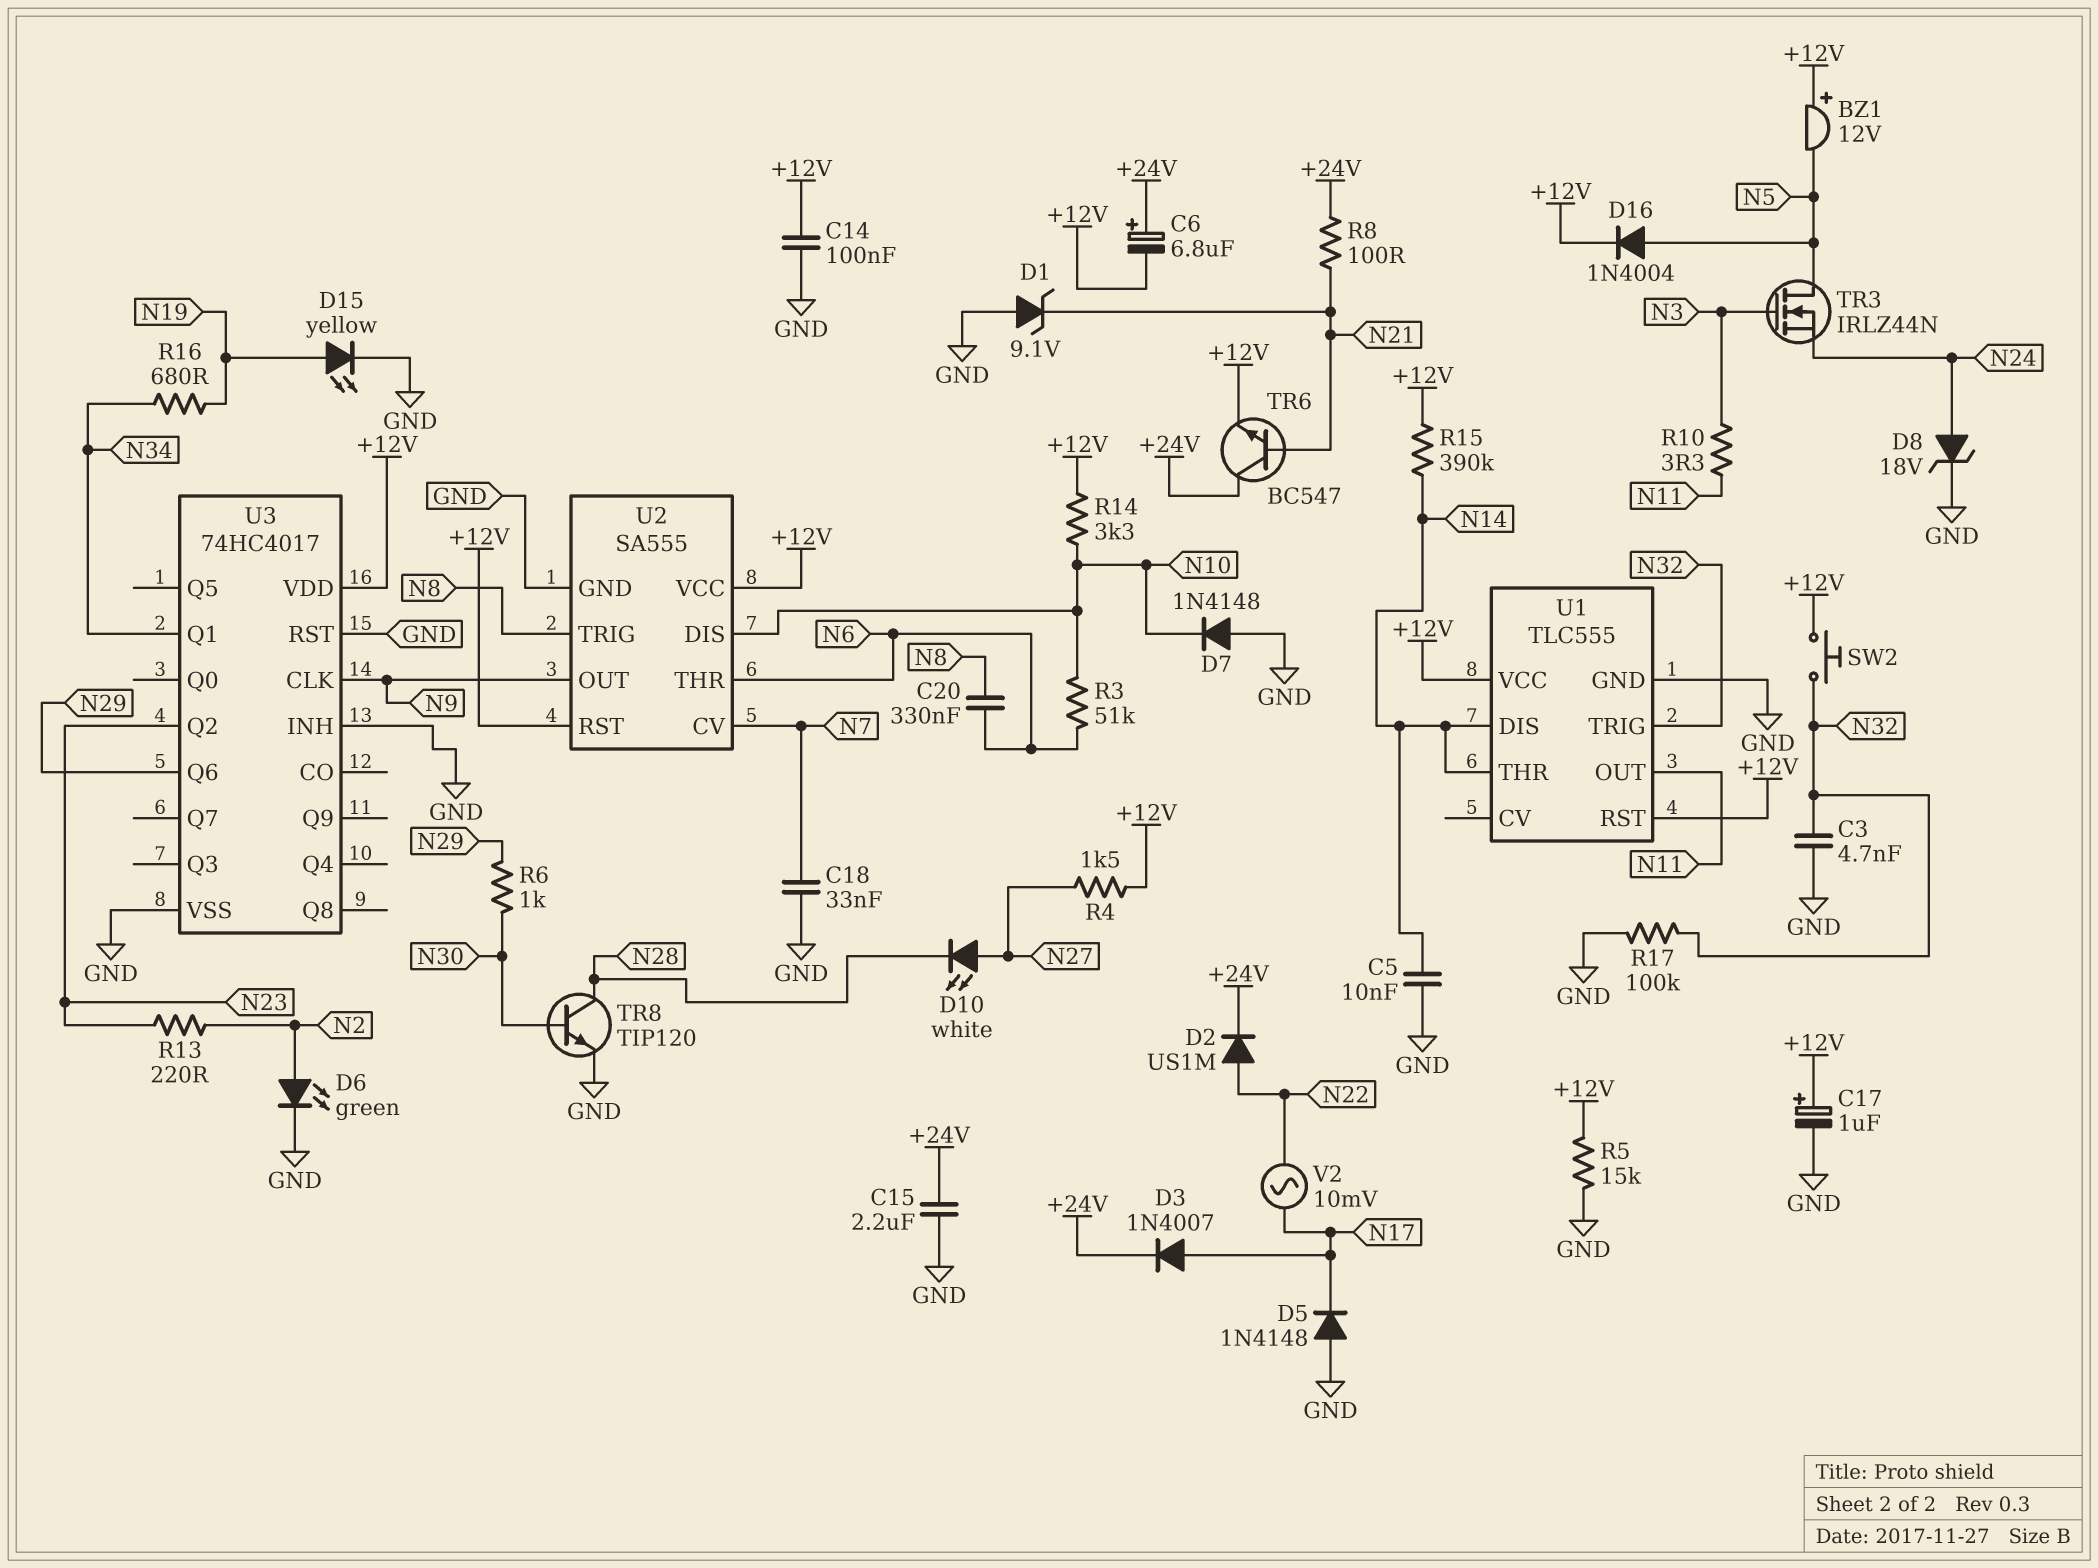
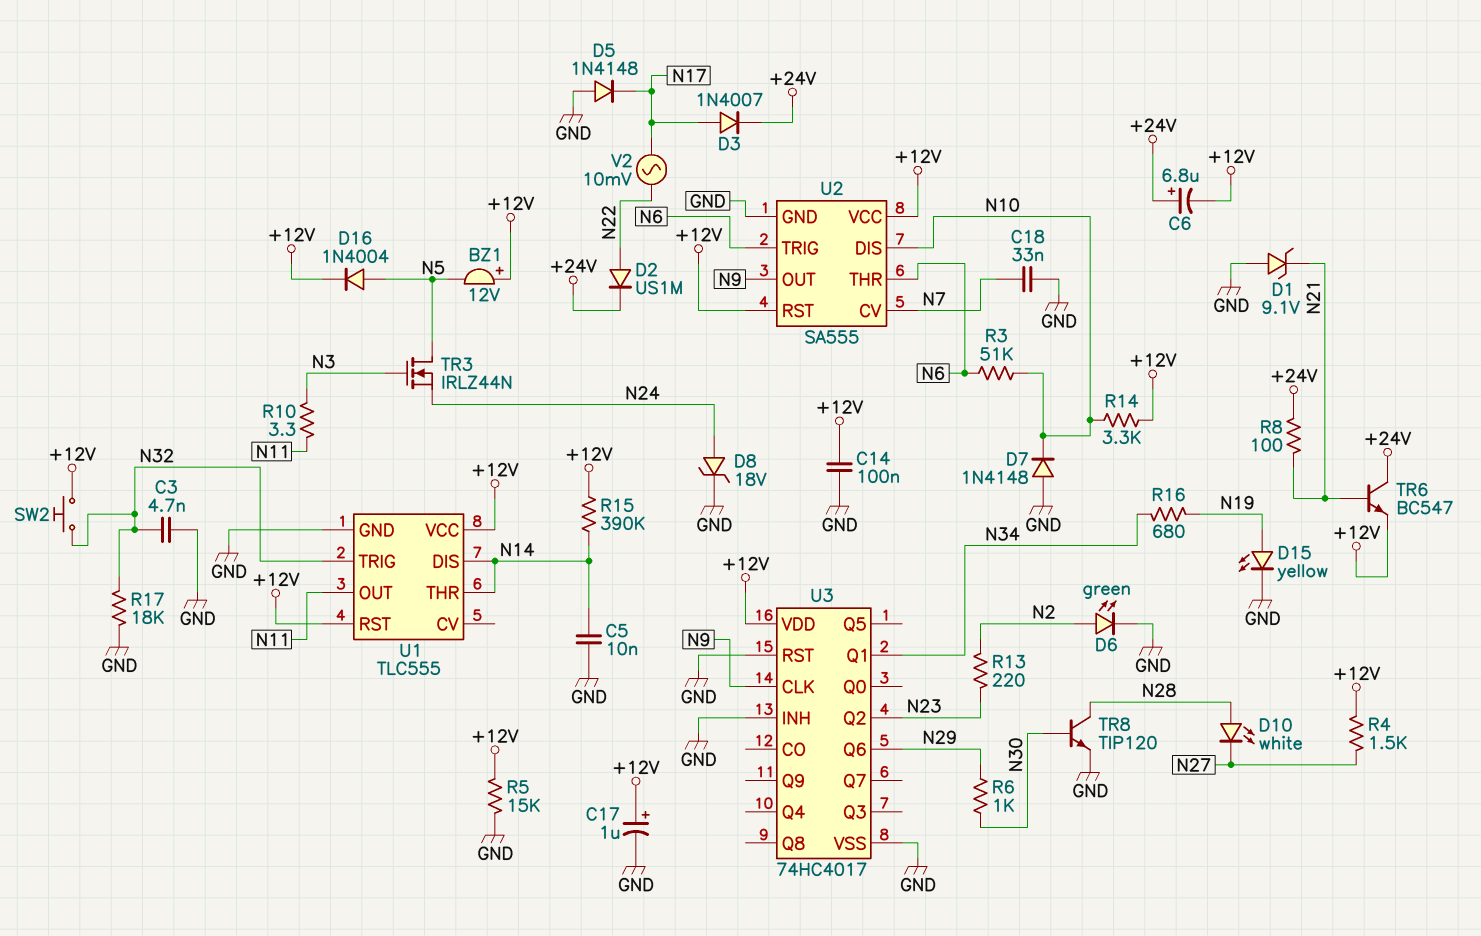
C15: 2.2uF (+24V, GND) -> none
C20: 330nF (N6, N8) -> none
D10: LED white (A N27, K N28) -> LED white (A N28, K N27)
R17: 100k (GND, N32) -> 18k (GND, N32)
U2 pin TRIG: N8 -> N6

